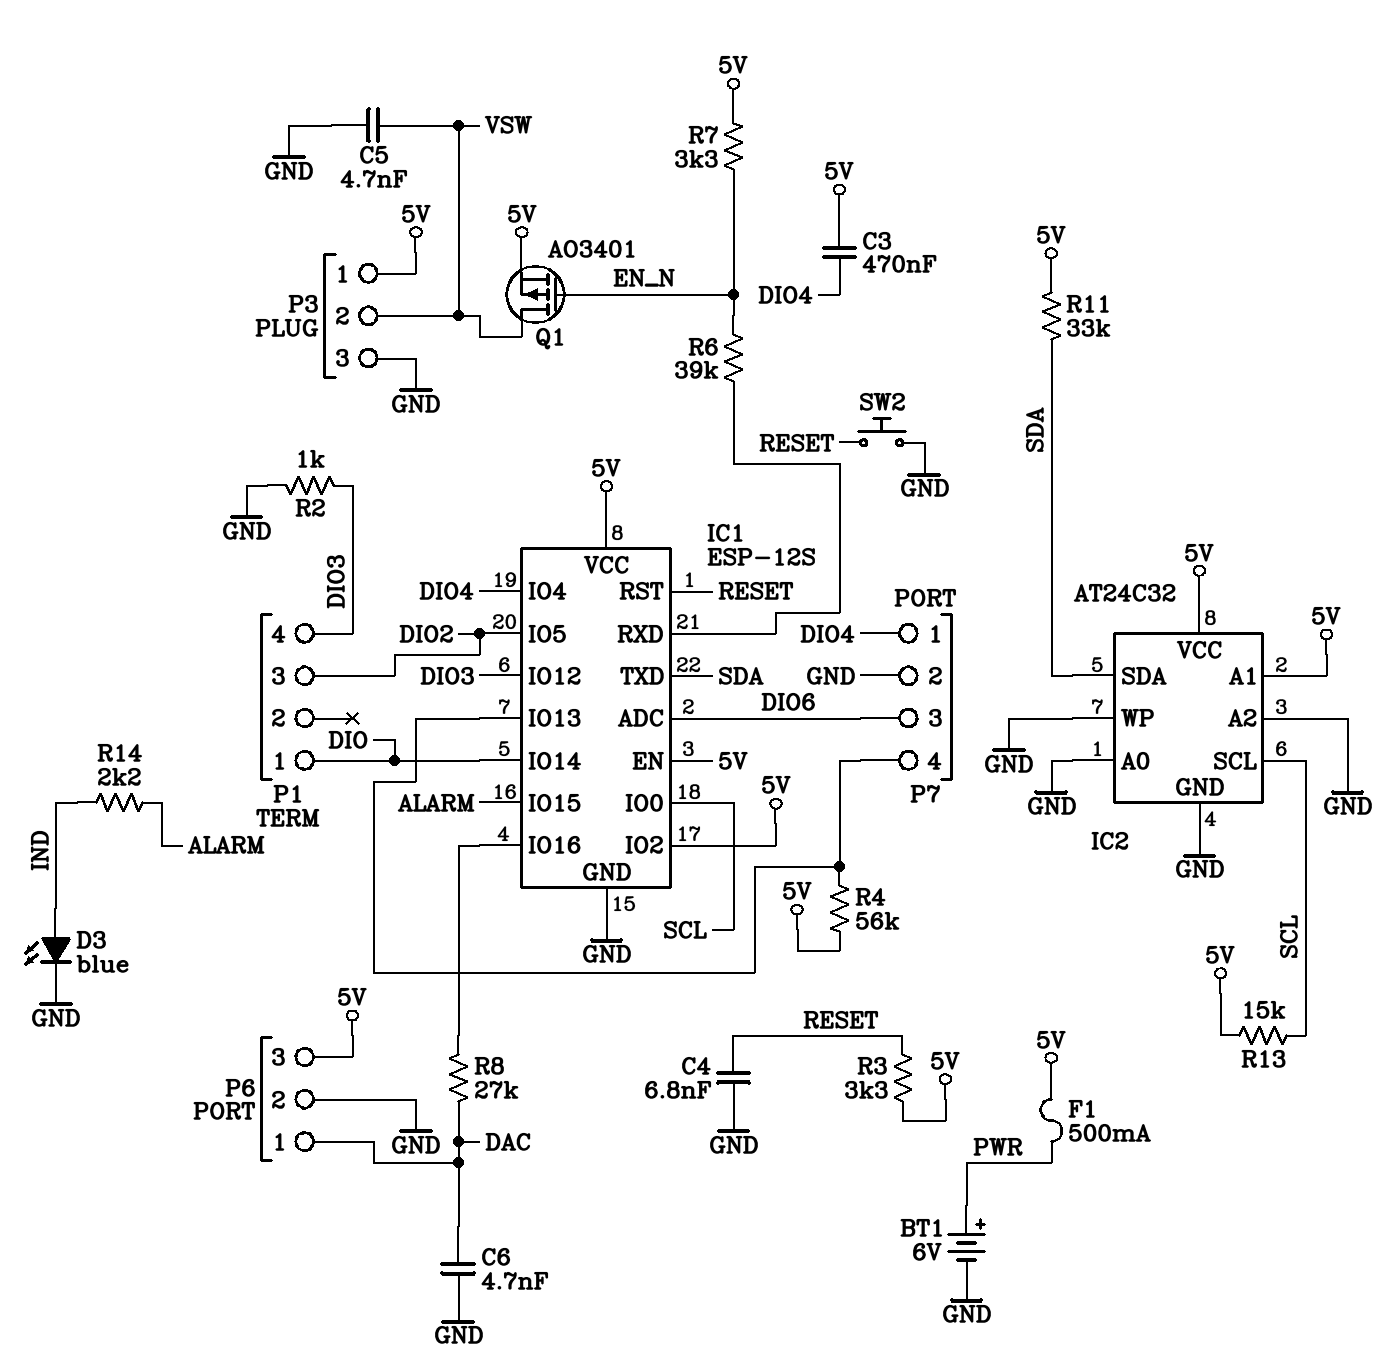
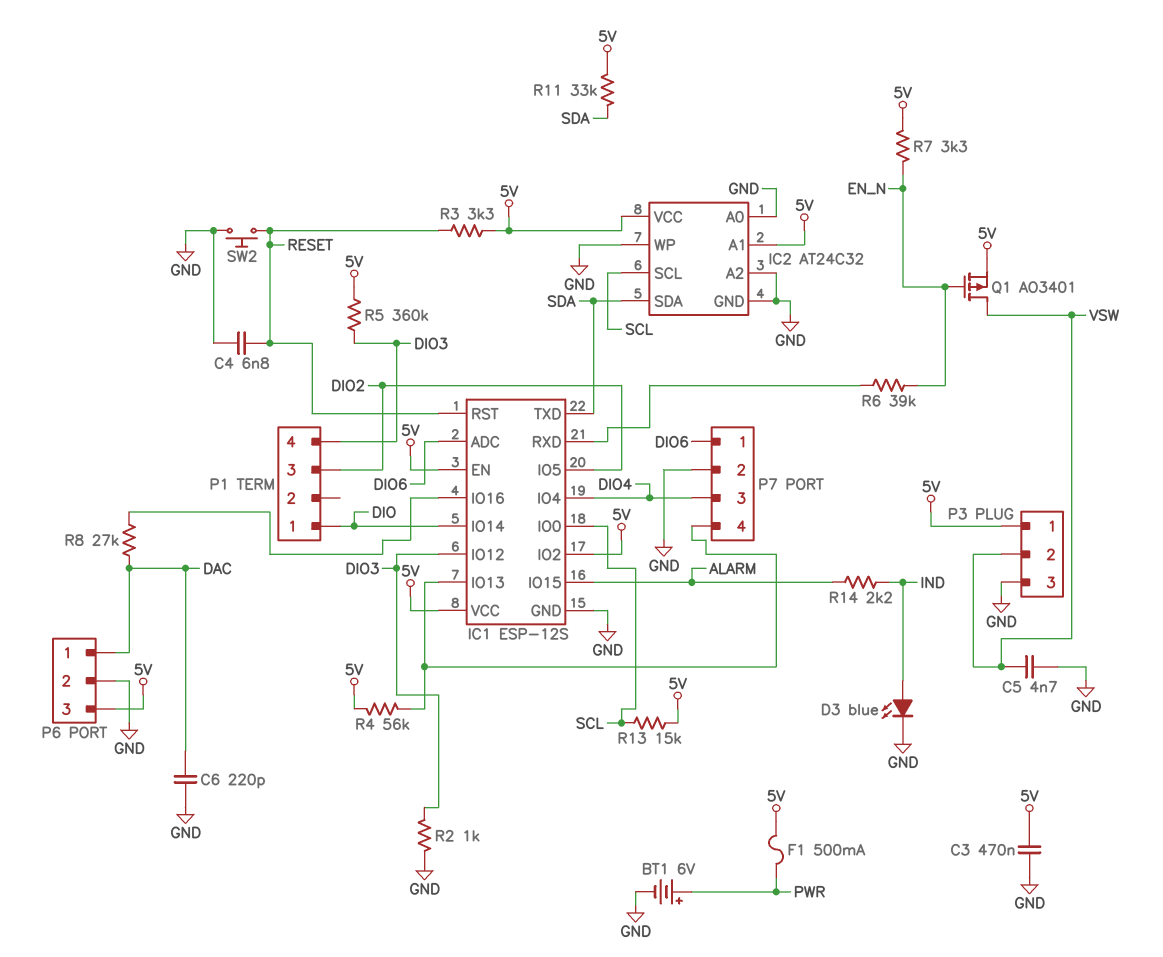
C3: 470nF (5V, DIO4) -> 470nF (5V, GND)
C6: 4.7nF (DAC, GND) -> 220pF (DAC, GND)
P7 pin 1: DIO4 -> DIO6
P7 pin 3: DIO6 -> DIO4
R5: none -> 360k (5V, DIO3)

